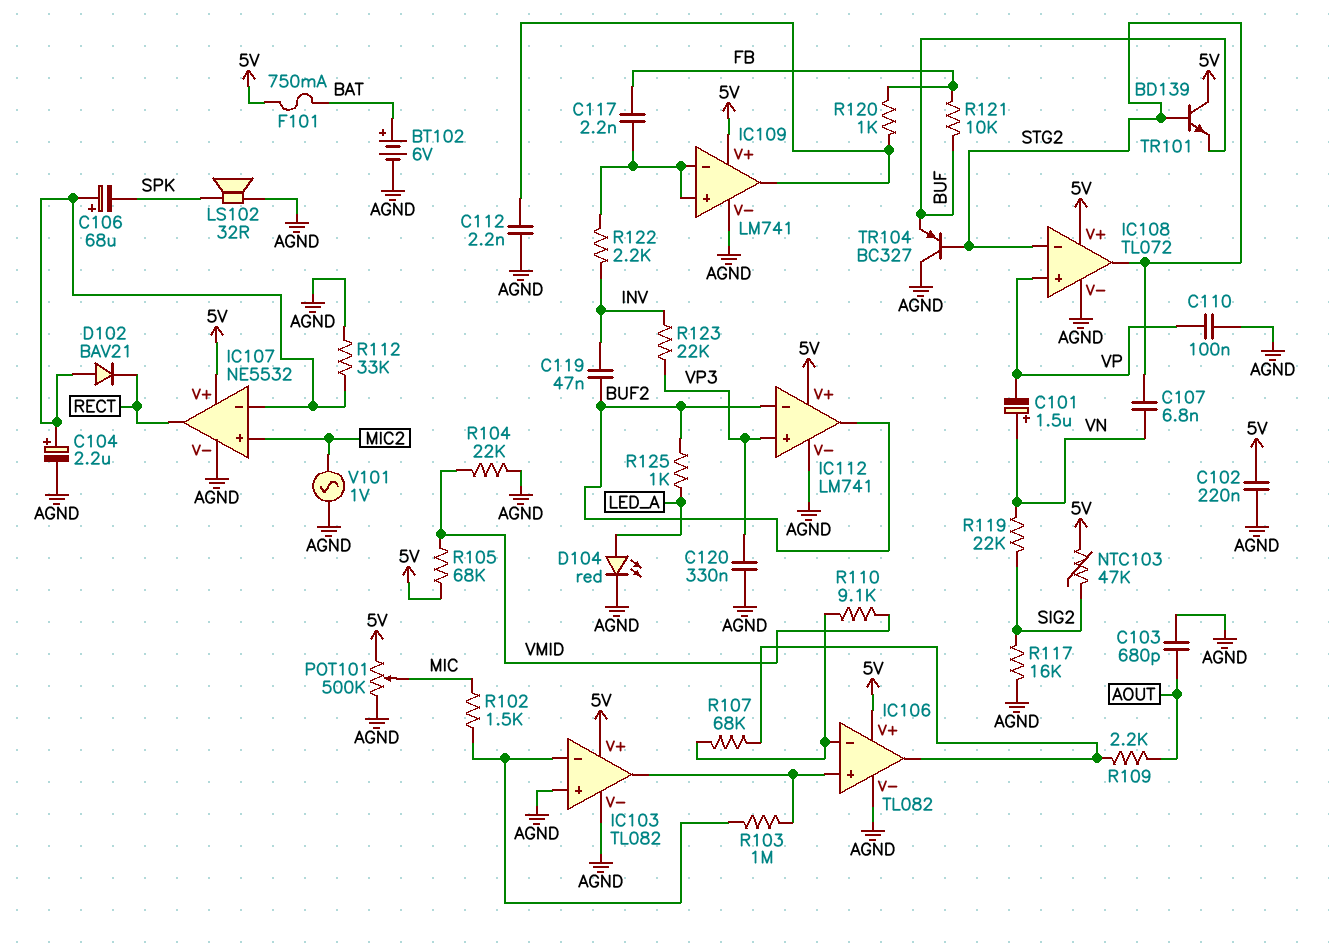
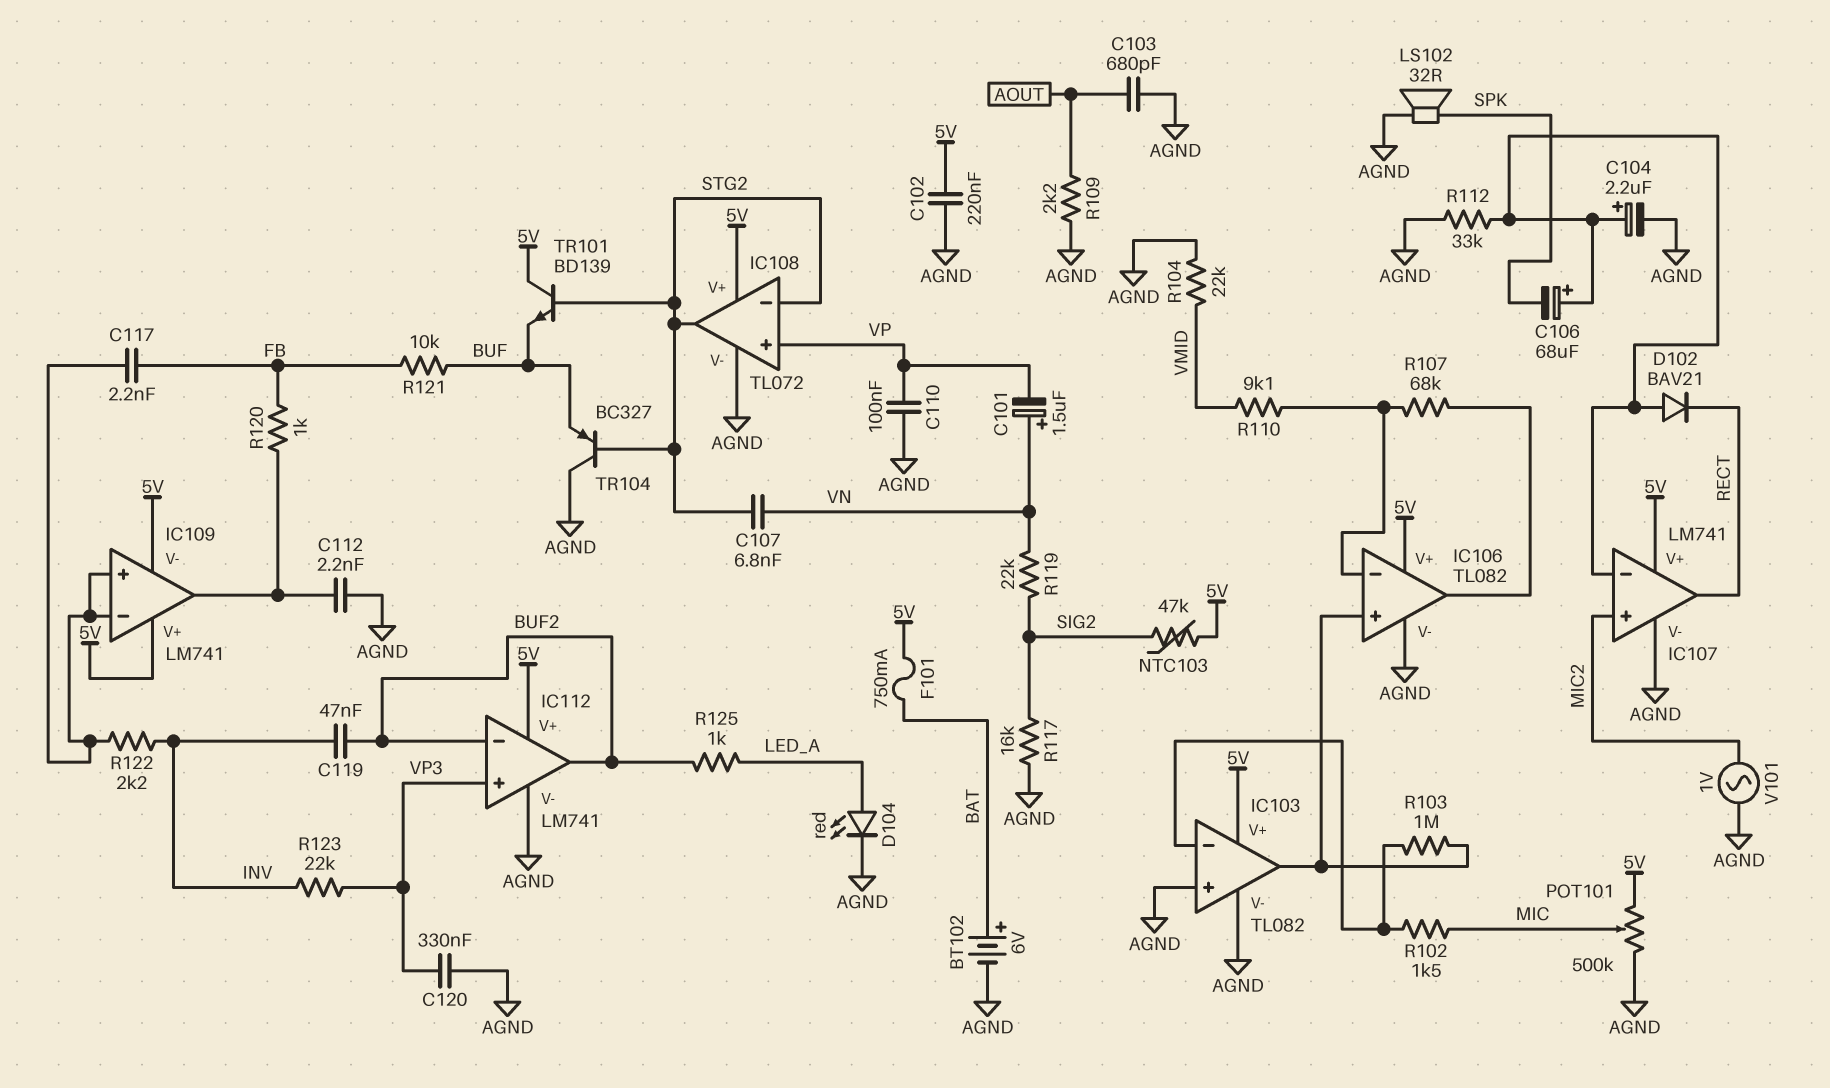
IC107: NE5532 -> LM741
IC109 pin V-: AGND -> 5V
R105: 68k (5V, VMID) -> none
R109: 2.2k (AOUT, IC106/out) -> 2.2k (AGND, AOUT)

